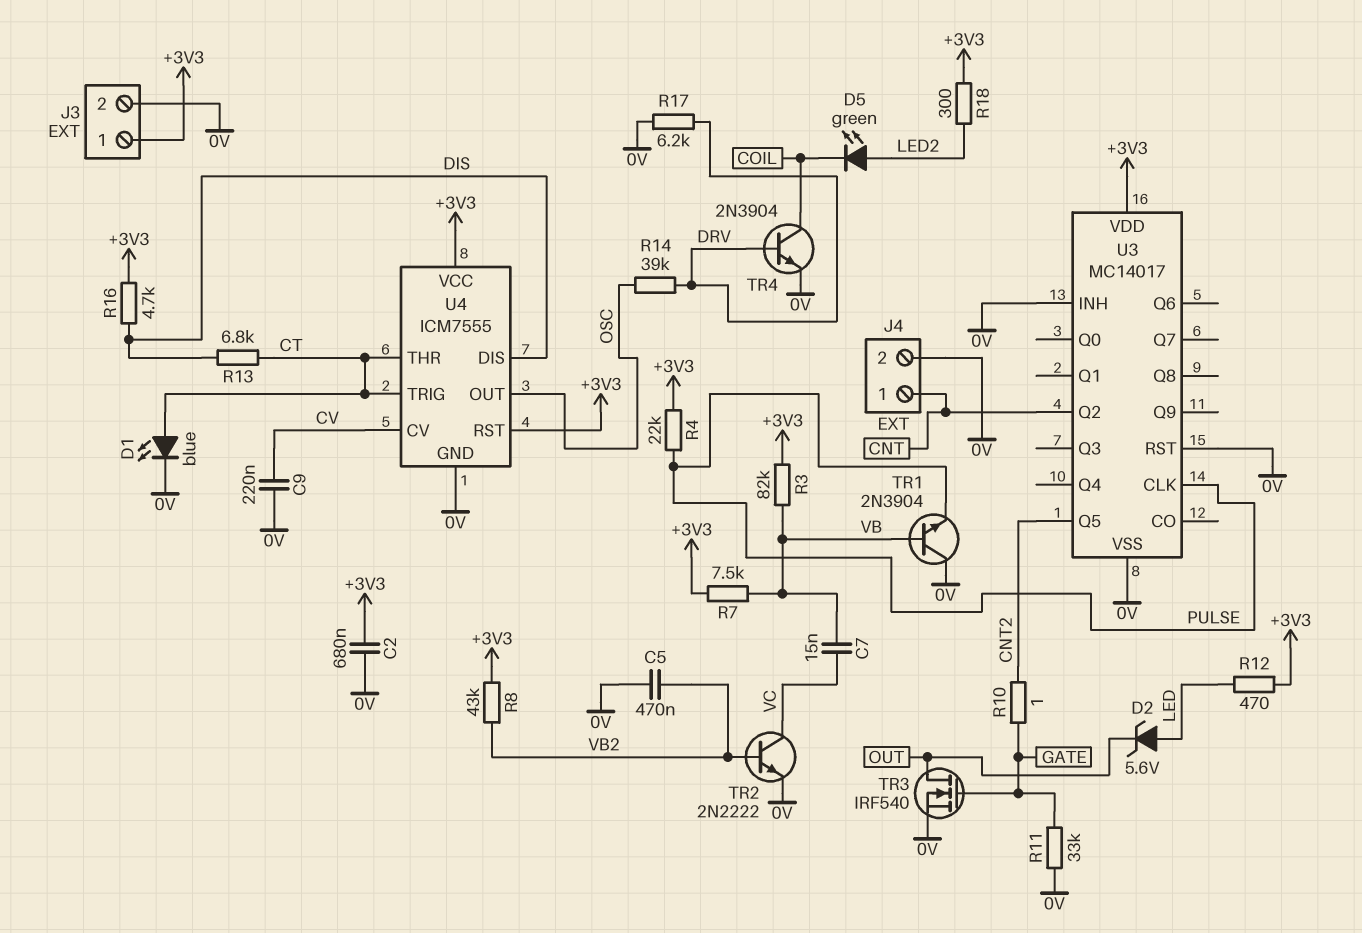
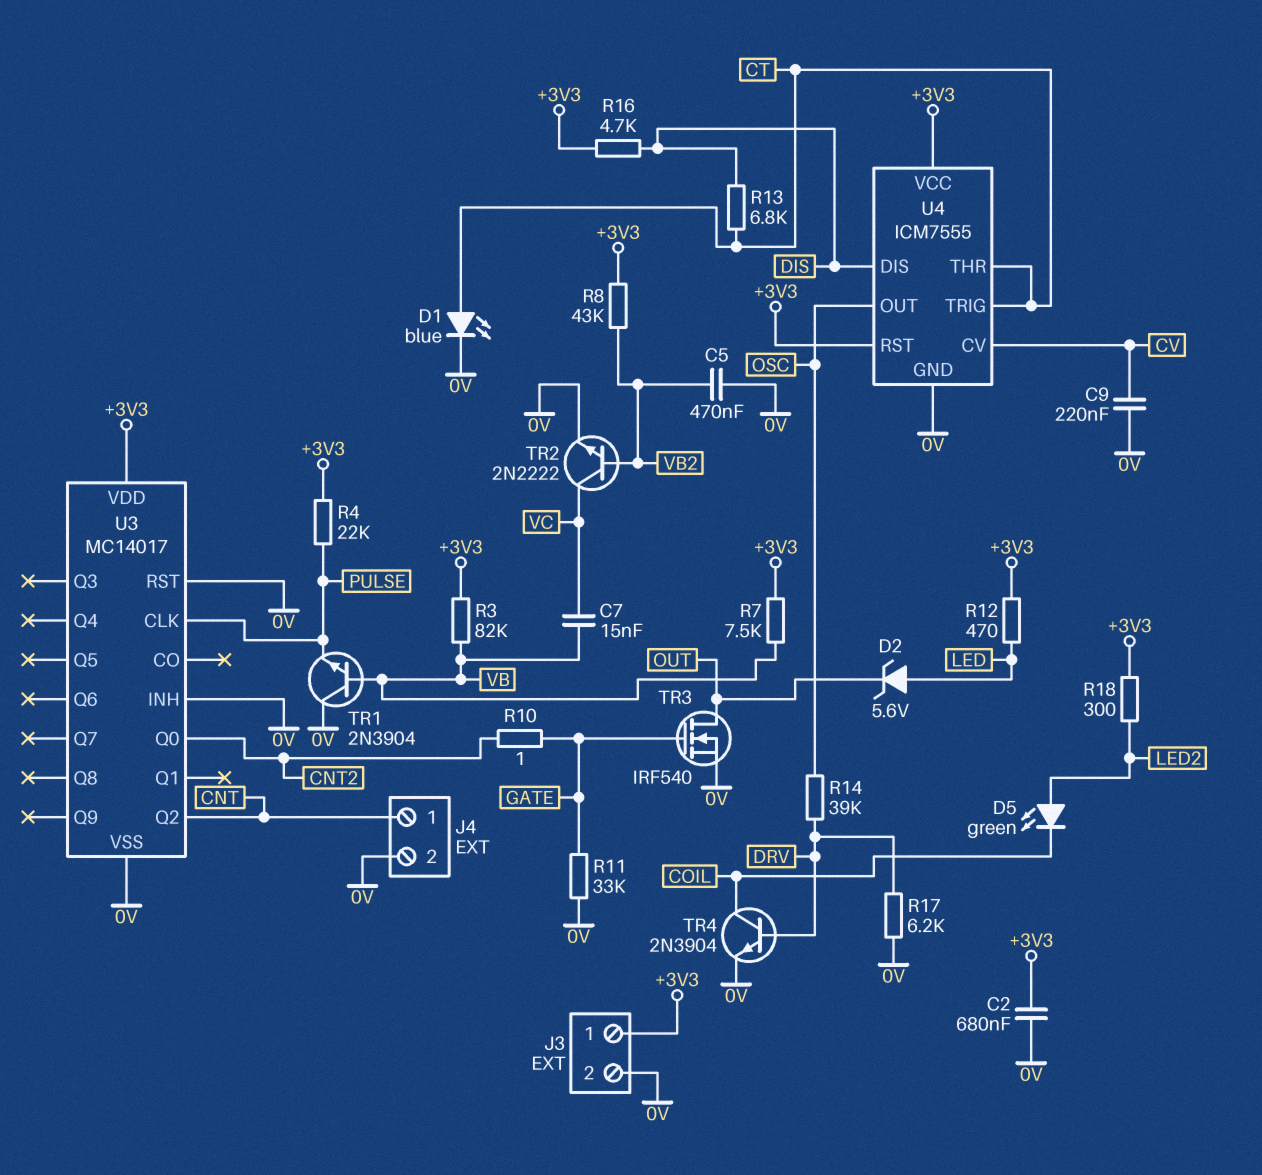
U3 pin Q0: none -> CNT2
U3 pin Q5: CNT2 -> none

